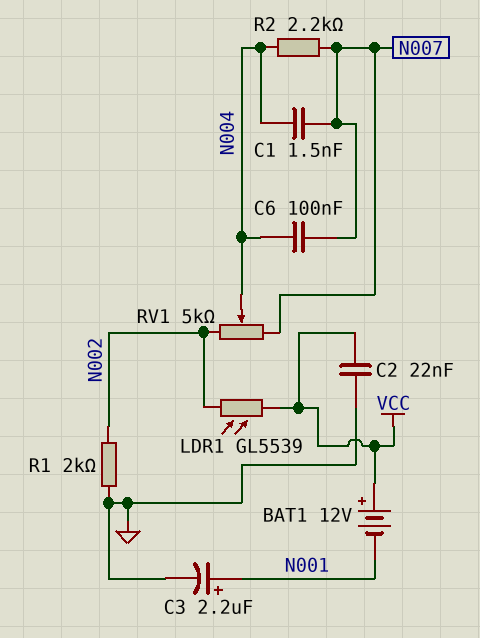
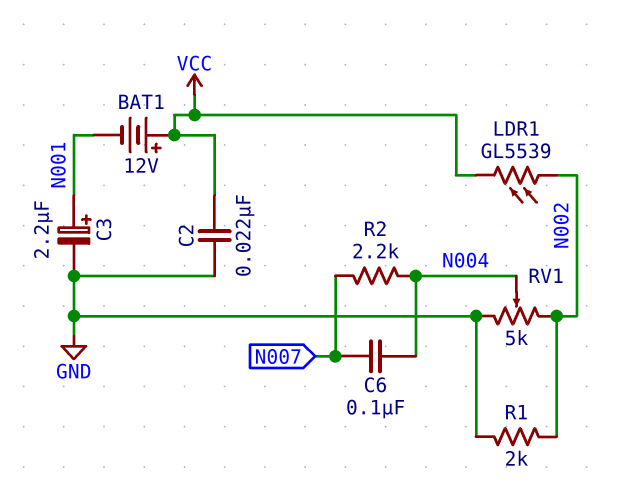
C1: 1.5nF (N004, N007) -> none
RV1: 5k (N002, N007, wiper N004) -> 5k (GND, N002, wiper N004)

